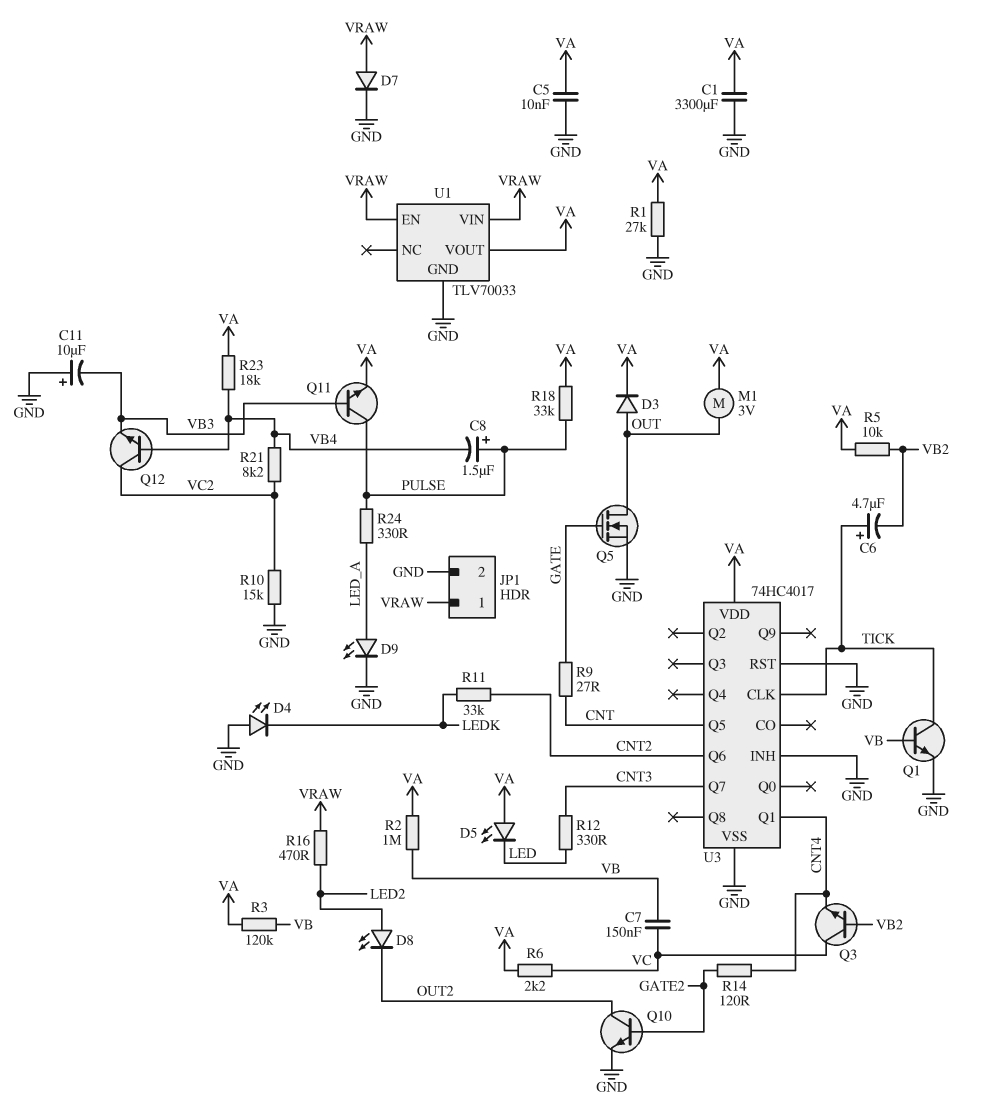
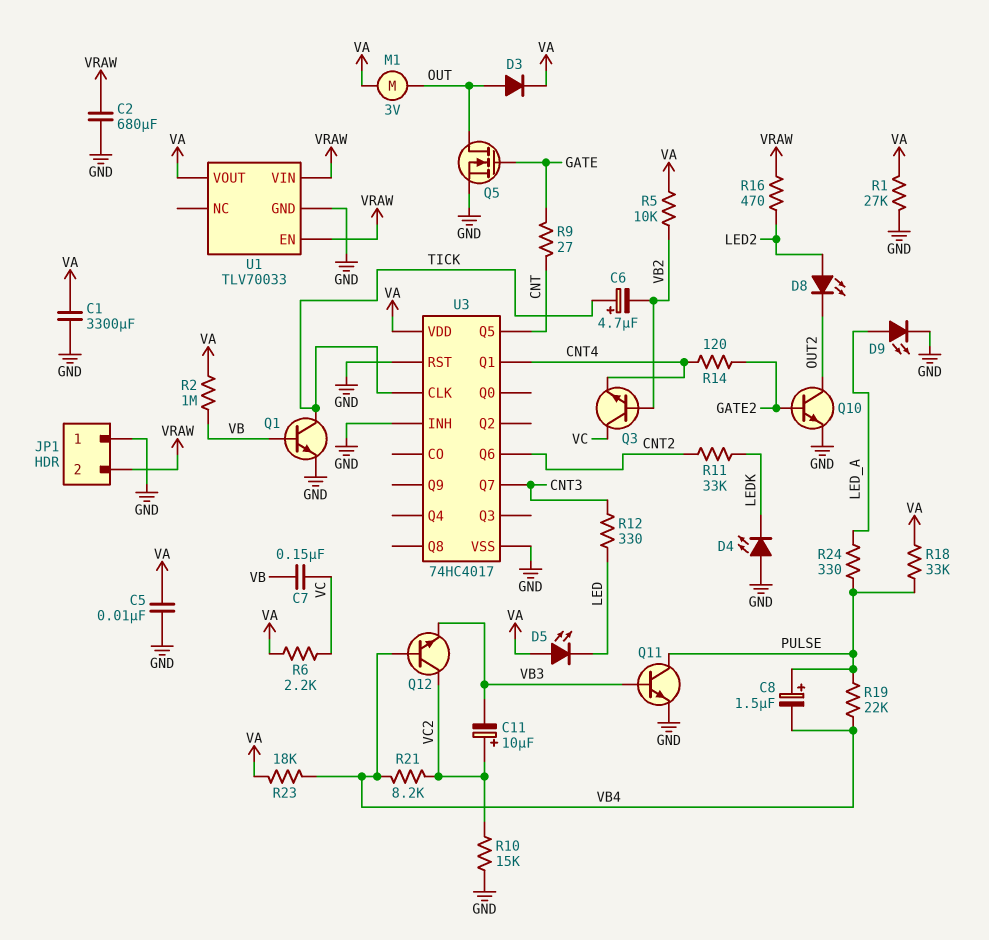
C2: none -> 680uF (GND, VRAW)
C11: 10uF (plus GND, minus VB3) -> 10uF (plus VC2, minus VB3)
D7: diode (A VRAW, K GND) -> none
JP1 pin 1: VRAW -> GND
JP1 pin 2: GND -> VRAW
Q11: NPN (B VB3, C PULSE, E VA) -> NPN (B VB3, C PULSE, E GND)
R3: 120k (VA, VB) -> none
R19: none -> 22k (PULSE, VB4)

